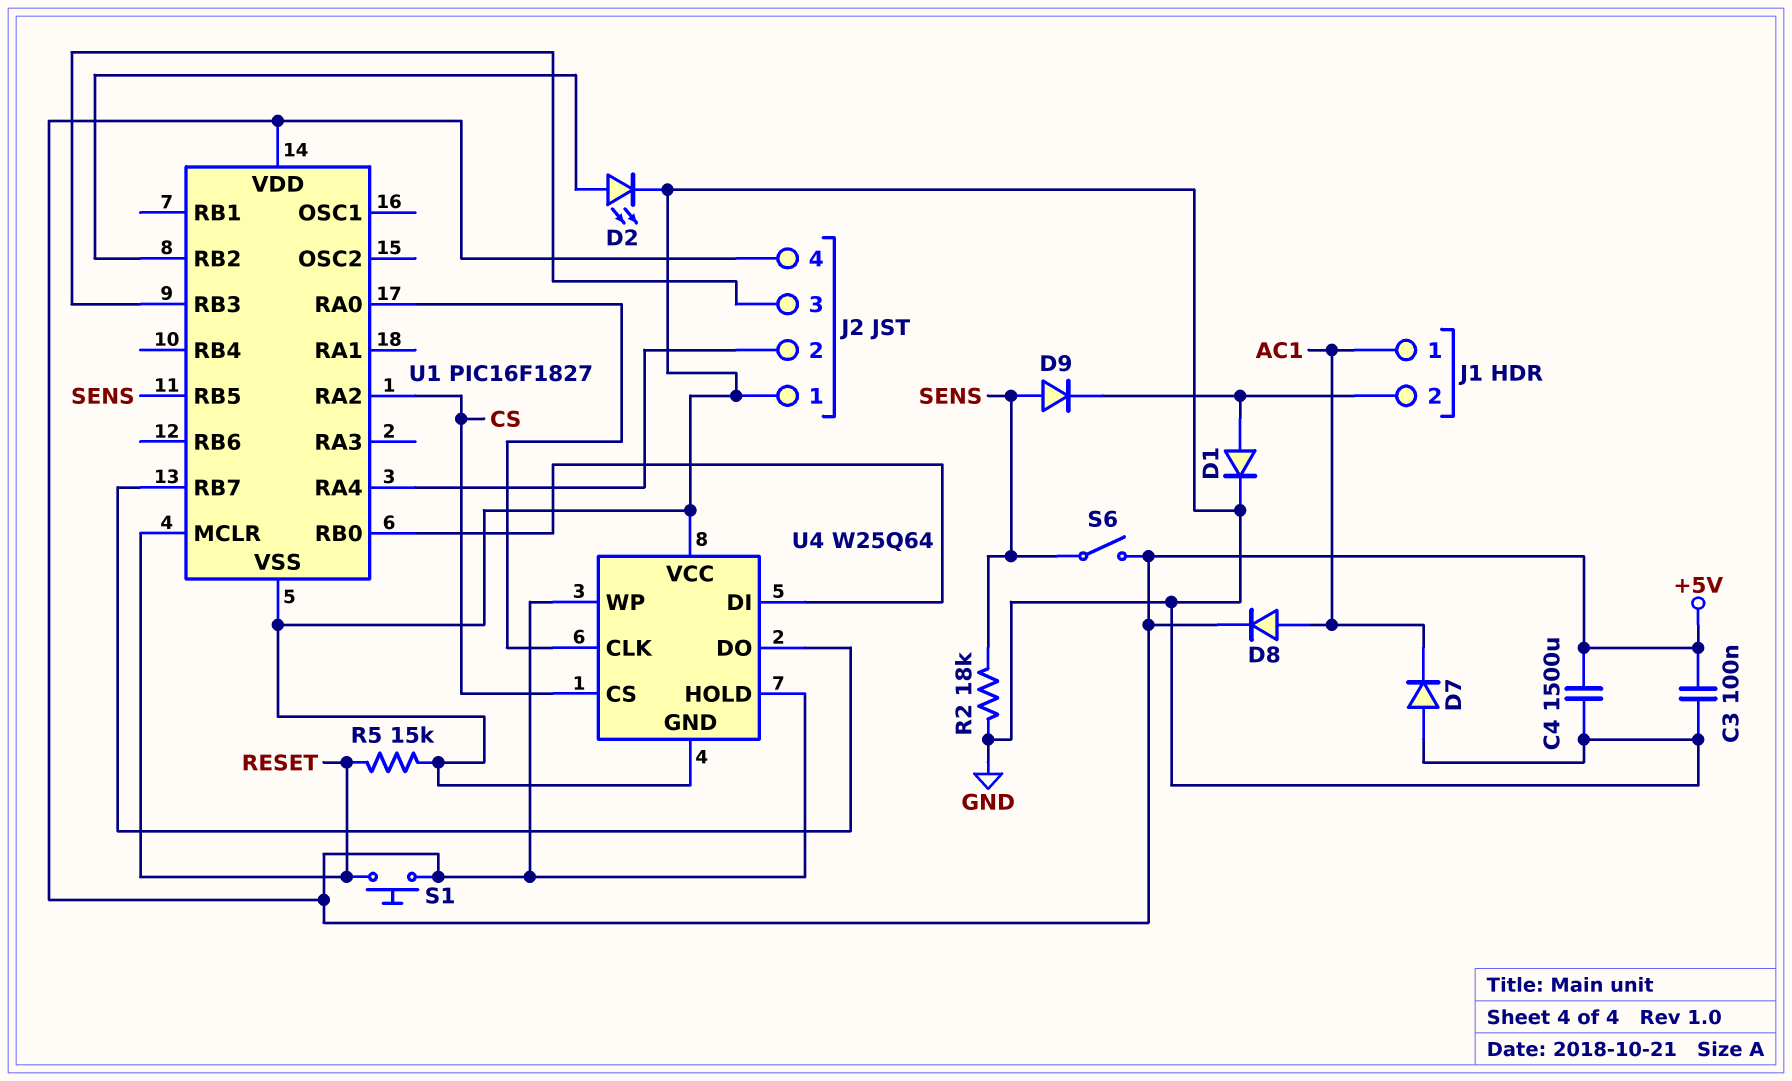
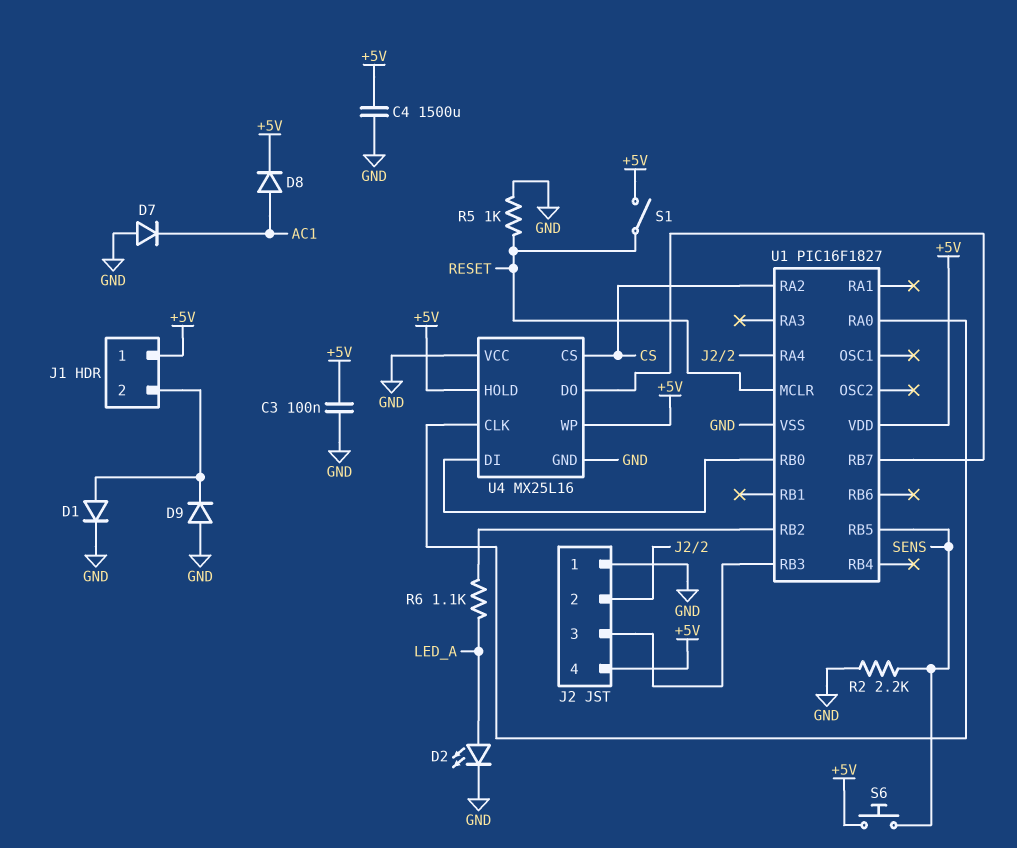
D2: LED (A U1/RB2, K GND) -> LED (A LED_A, K GND)
D9: diode (A SENS, K J1/2) -> diode (A GND, K J1/2)
J1 pin 1: AC1 -> +5V
R2: 18k (GND, SENS) -> 2.2k (GND, SENS)
R5: 15k (GND, RESET) -> 1k (GND, RESET)
R6: none -> 1.1k (LED_A, U1/RB2)
S1: button (+5V, RESET) -> switch (+5V, RESET)
S6: switch (+5V, SENS) -> button (+5V, SENS)
U4: W25Q64 -> MX25L16

